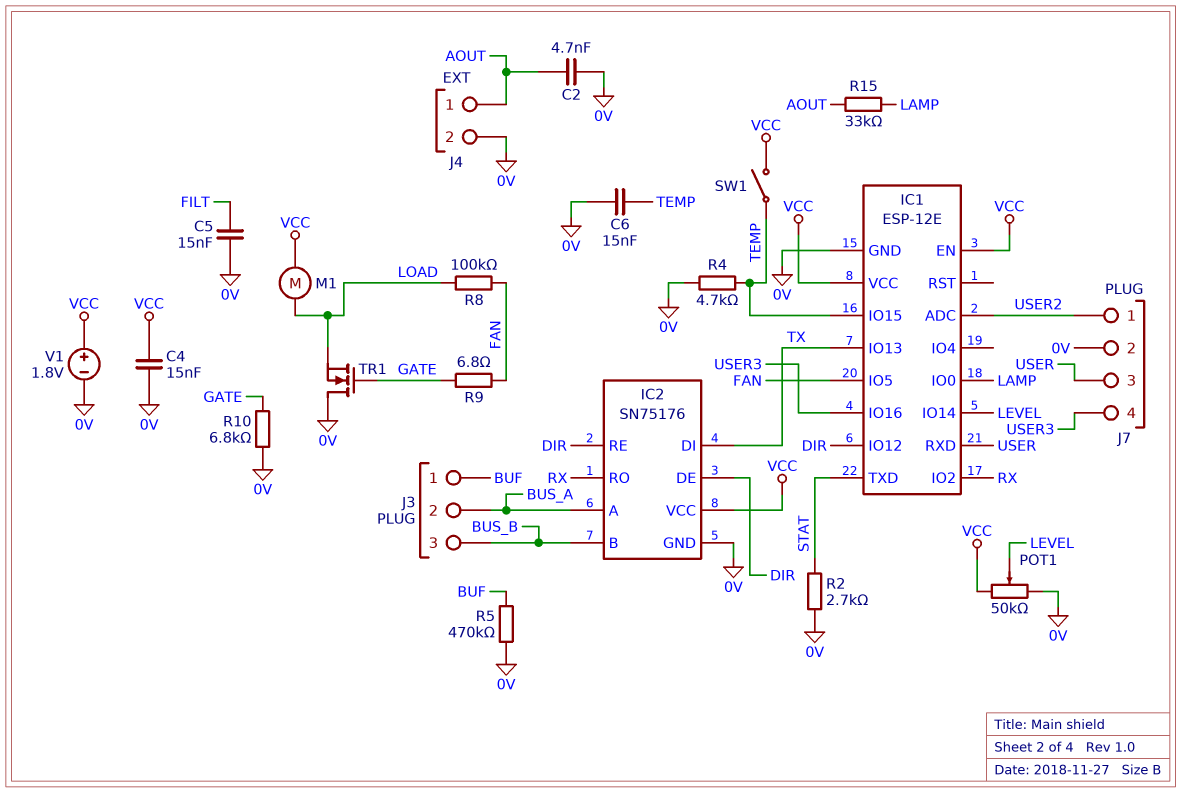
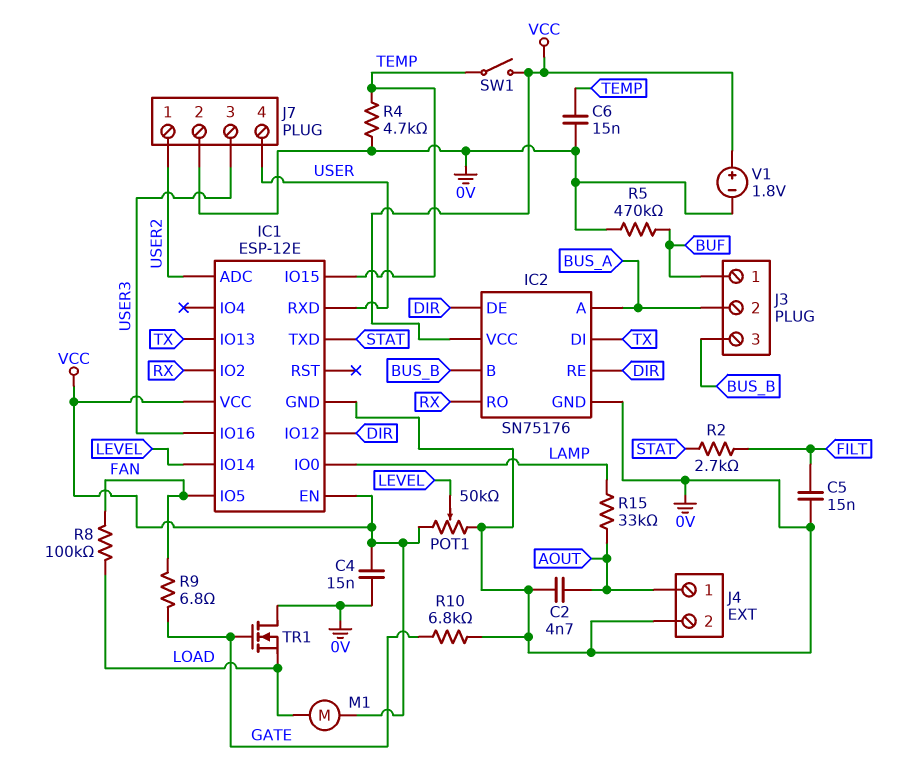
J7 pin 3: USER -> USER3
J7 pin 4: USER3 -> USER
R2: 2.7k (0V, STAT) -> 2.7k (FILT, STAT)

